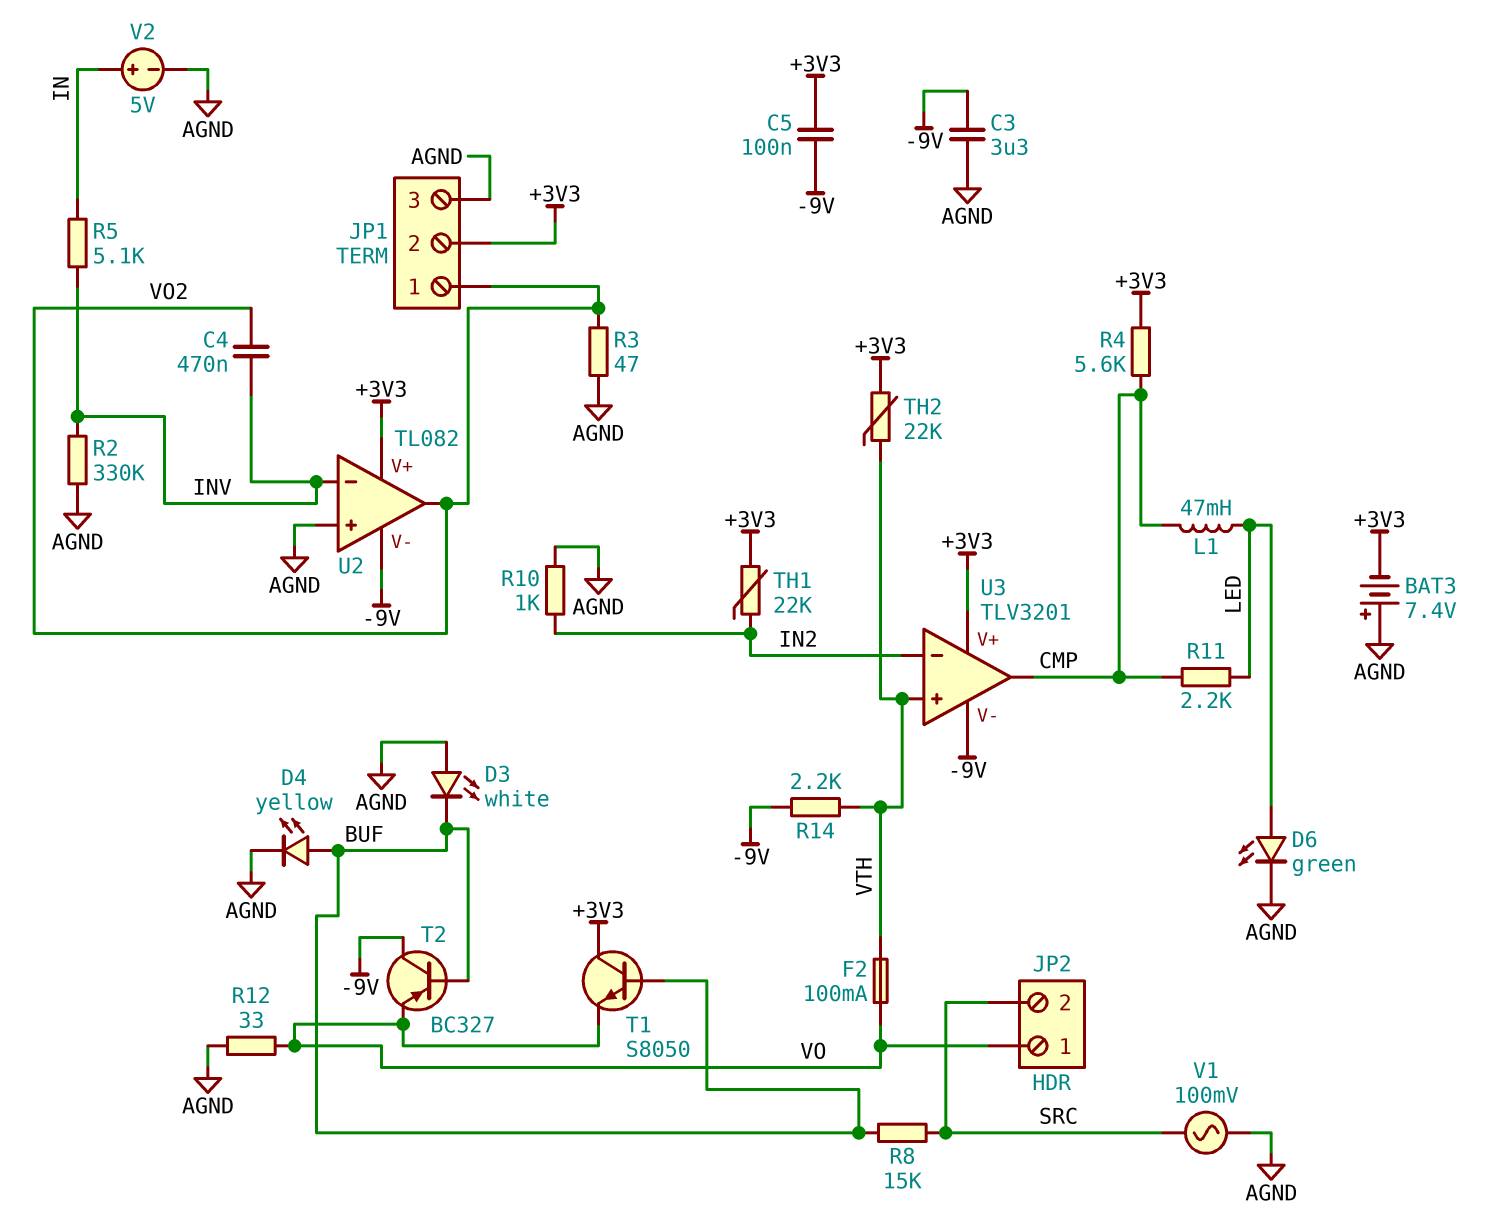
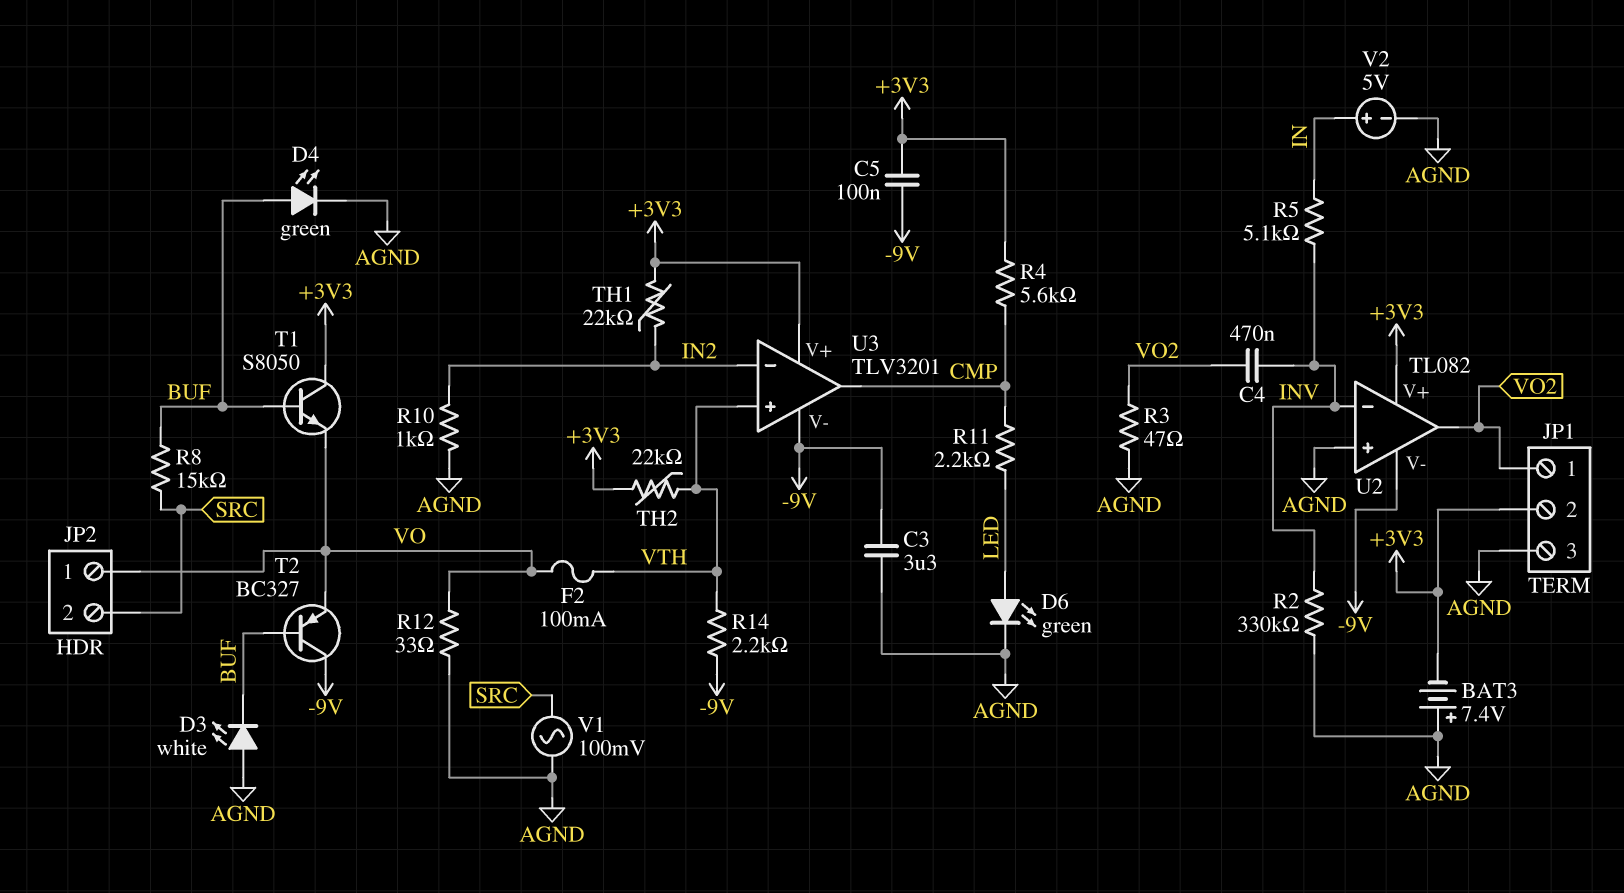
D4: LED yellow (A BUF, K AGND) -> LED green (A BUF, K AGND)
L1: 47mH (CMP, LED) -> none

